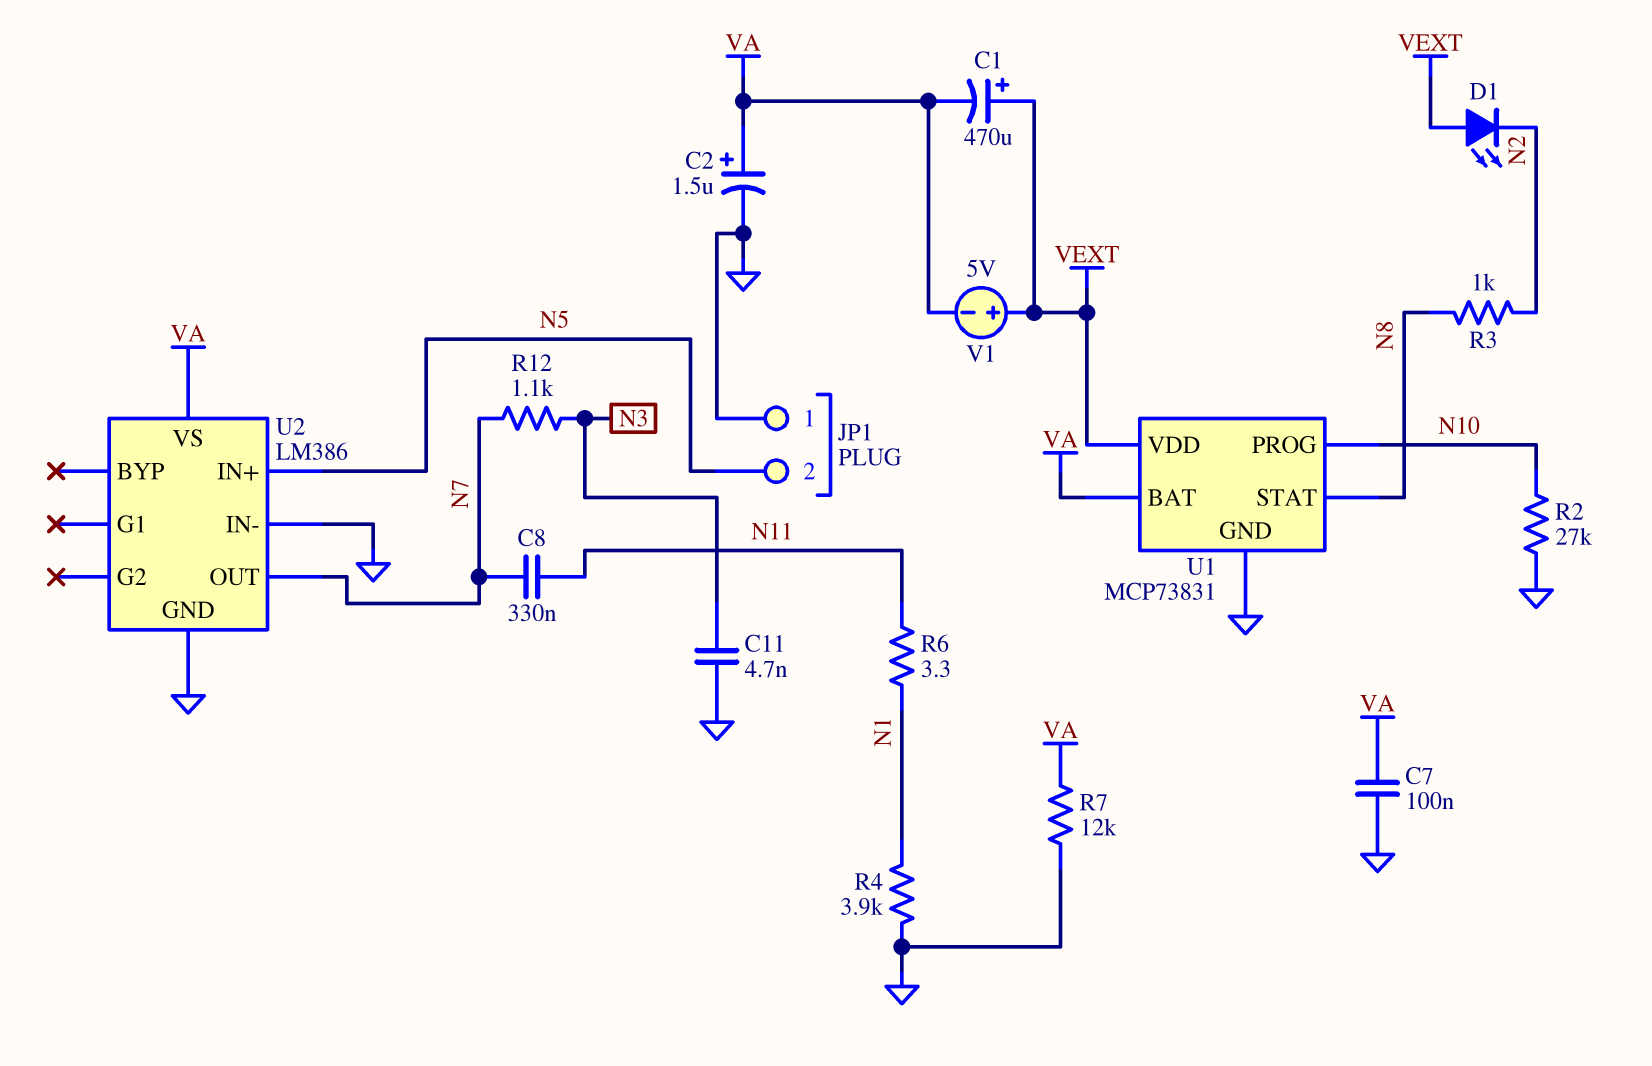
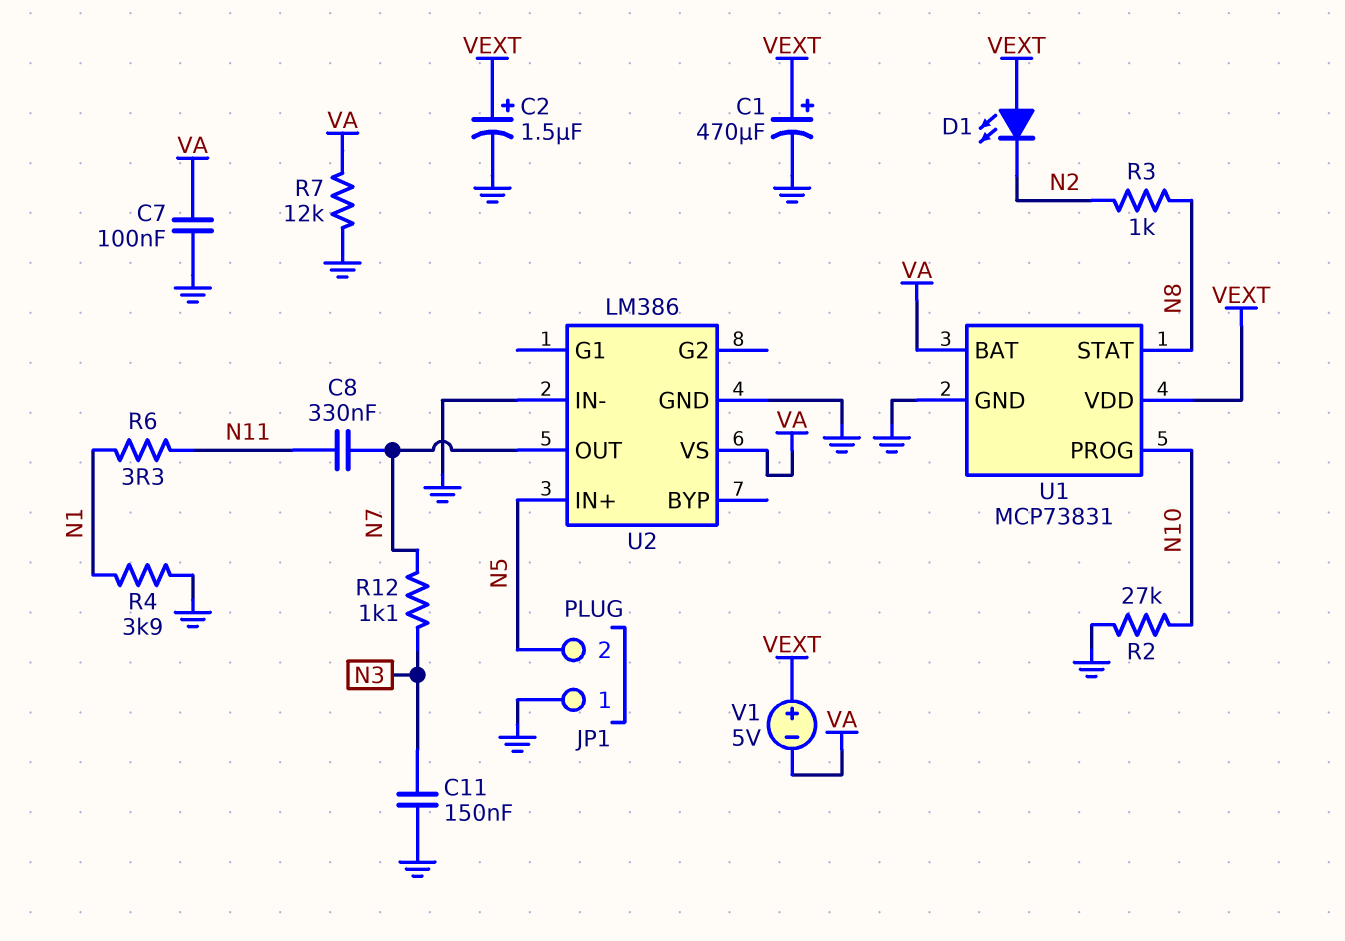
C1: 470uF (plus VEXT, minus VA) -> 470uF (plus VEXT, minus GND)
C2: 1.5uF (plus VA, minus GND) -> 1.5uF (plus VEXT, minus GND)
C11: 4.7nF (GND, N3) -> 150nF (GND, N3)

